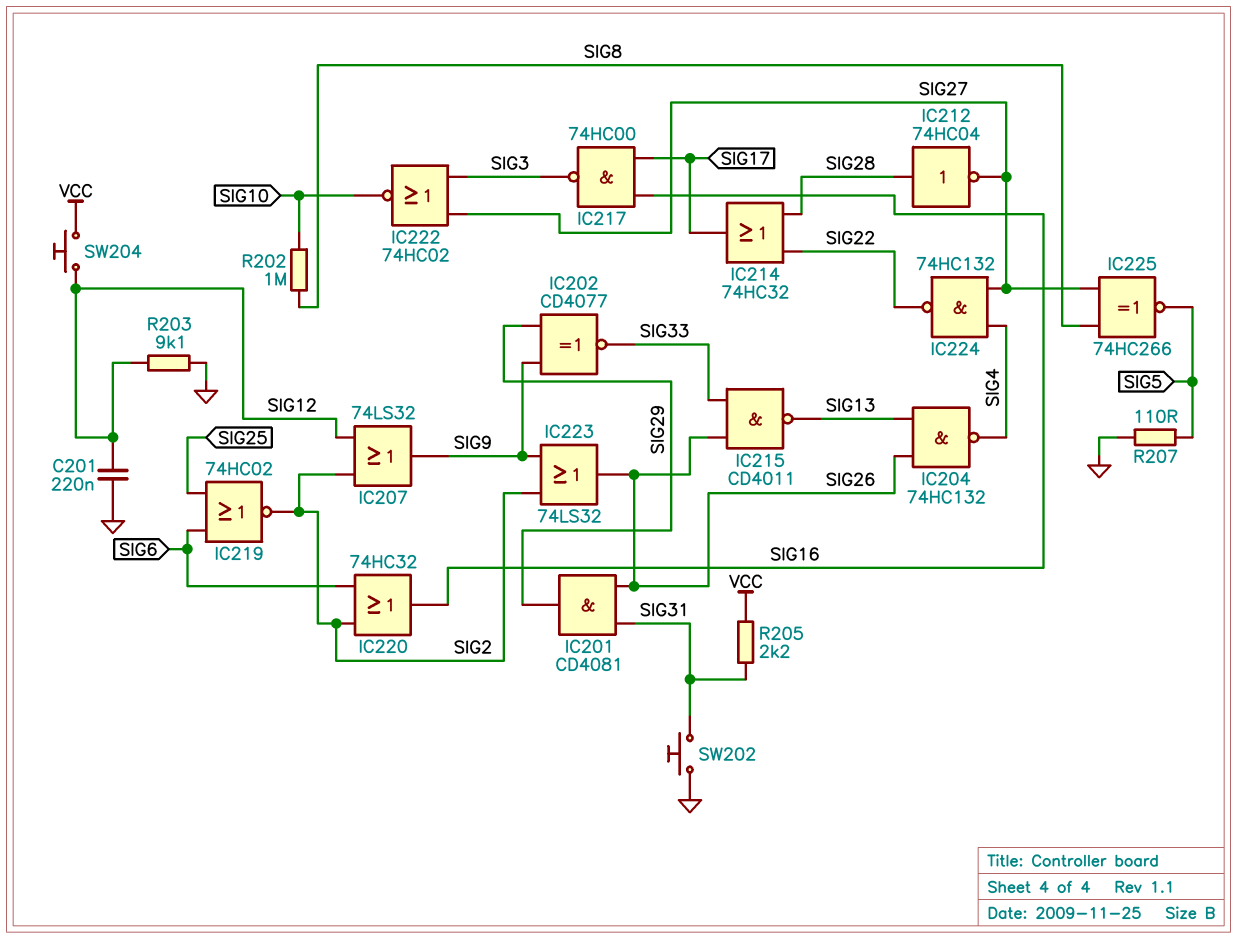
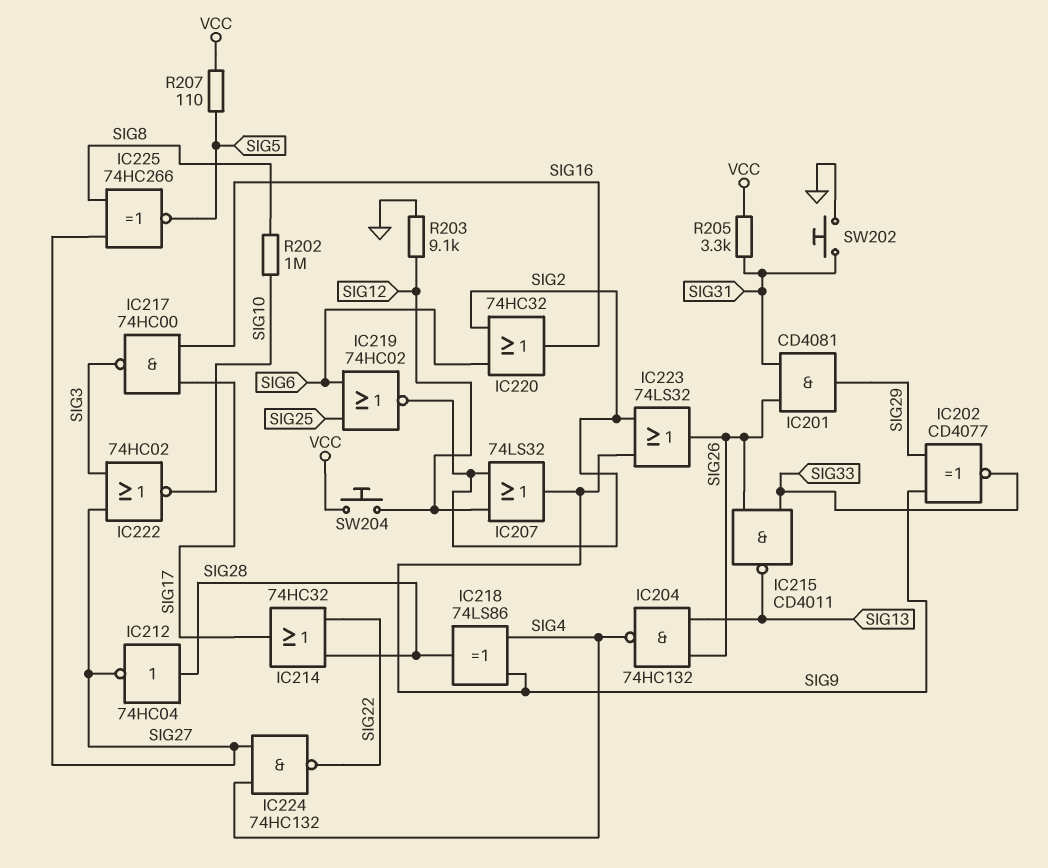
C201: 220nF (GND, SIG12) -> none
IC218: none -> XOR 74LS86 (in SIG4, in SIG9, out SIG28)
R205: 2.2k (SIG31, VCC) -> 3.3k (SIG31, VCC)
R207: 110 (GND, SIG5) -> 110 (SIG5, VCC)

